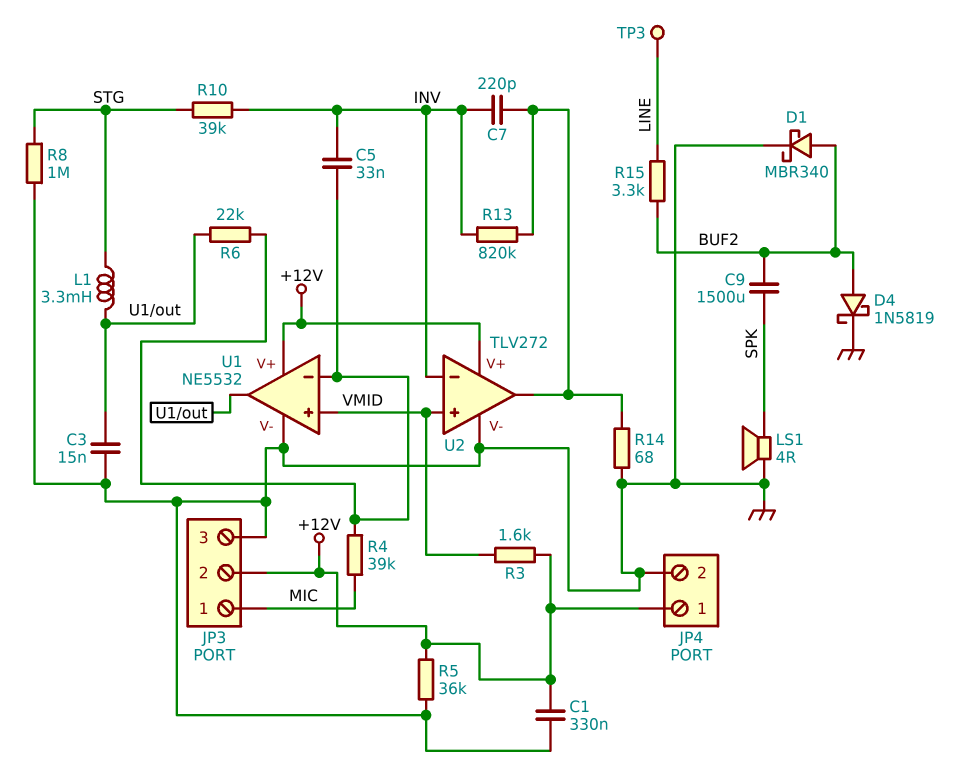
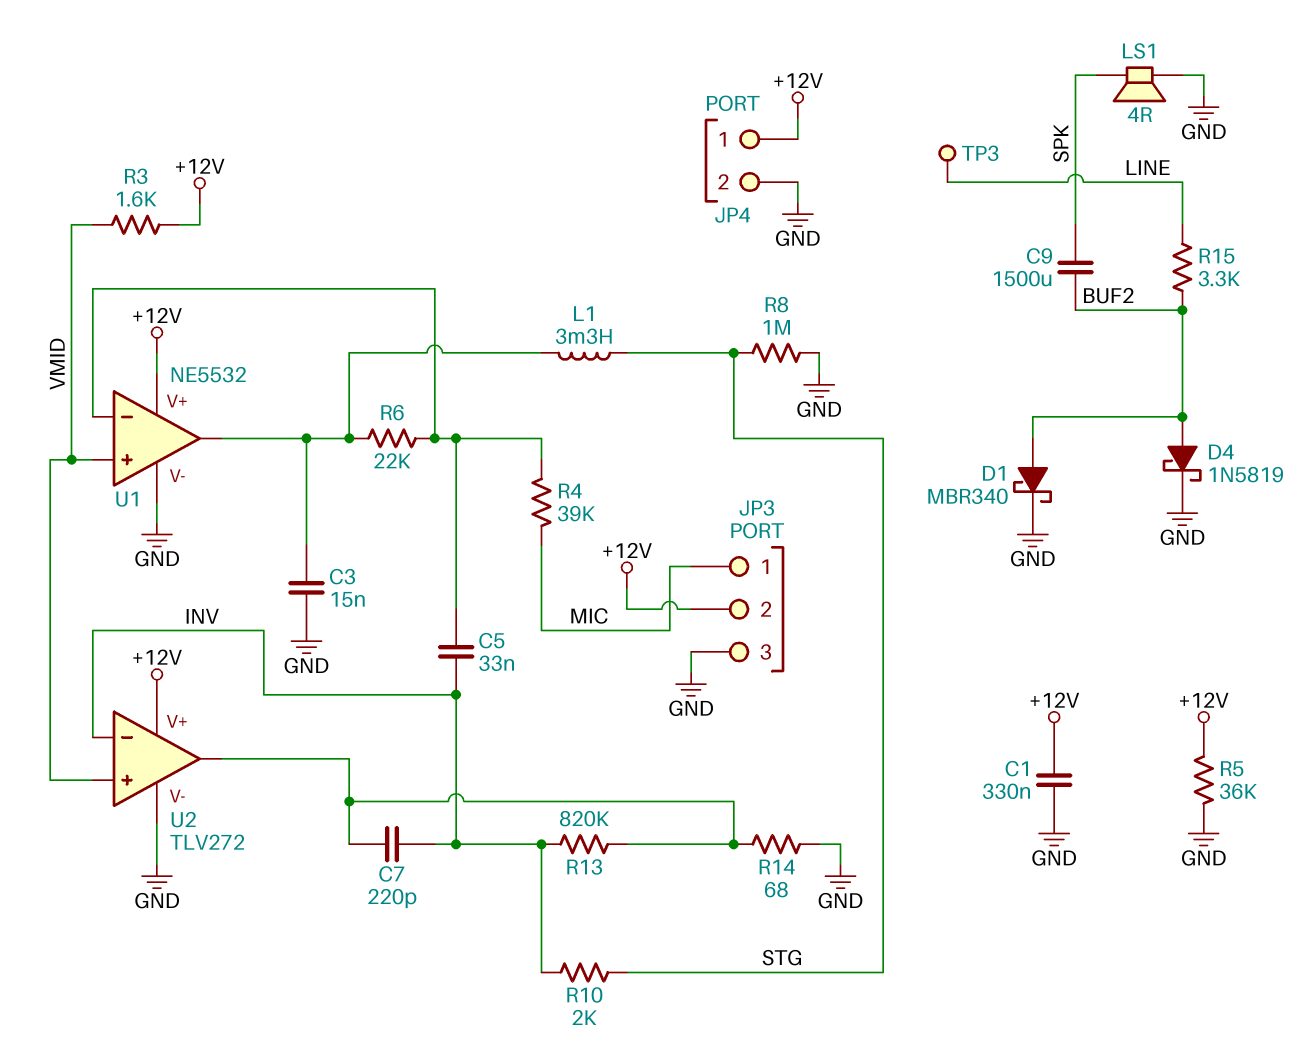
R10: 39k (INV, STG) -> 2k (INV, STG)

